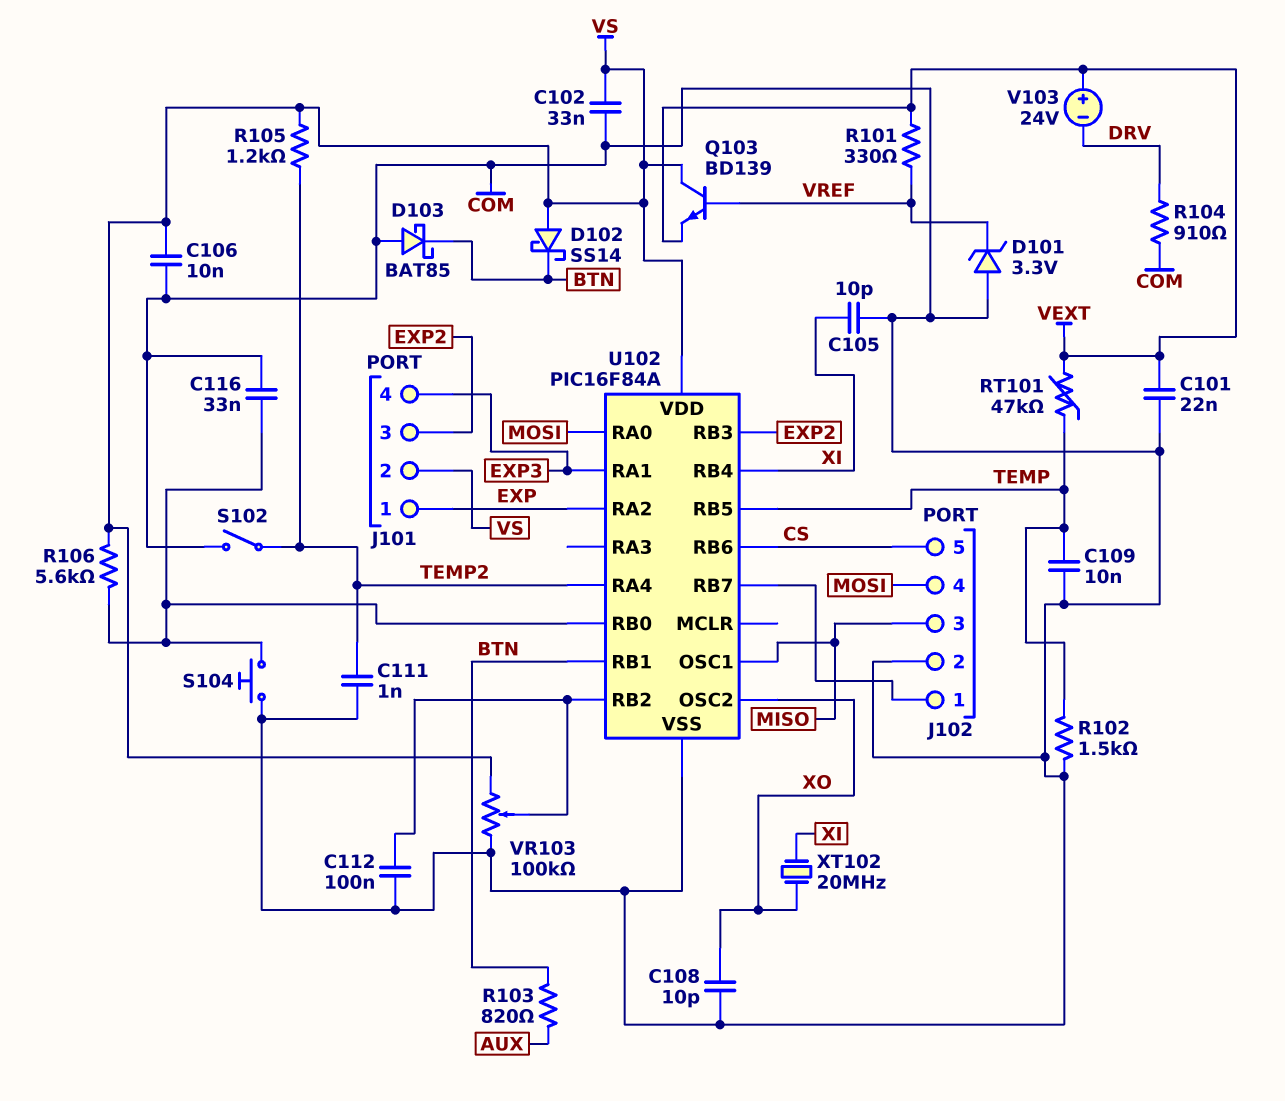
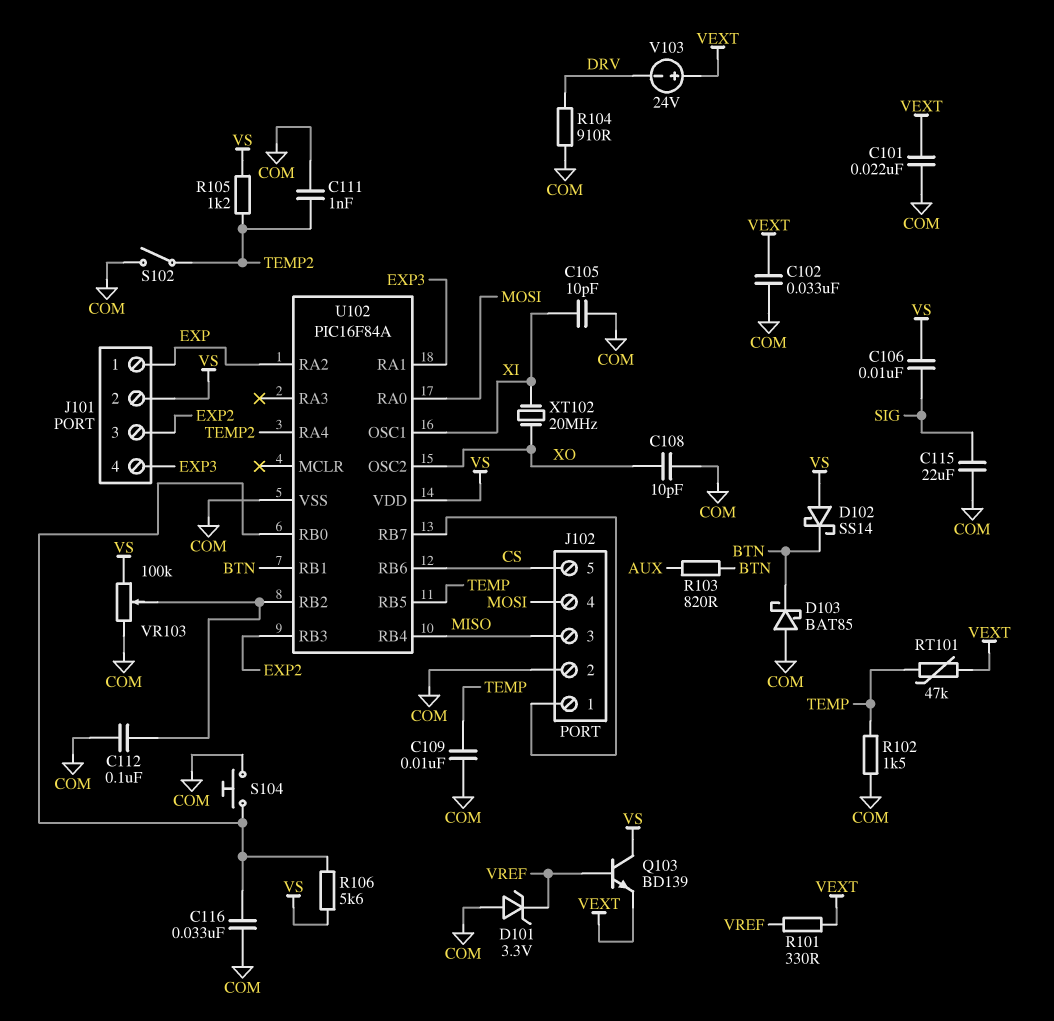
C102: 33nF (COM, VS) -> 33nF (COM, VEXT)
C106: 10nF (COM, VS) -> 10nF (SIG, VS)
C115: none -> 22uF (COM, SIG)
U102 pin OSC1: MISO -> XI
U102 pin RB4: XI -> MISO

